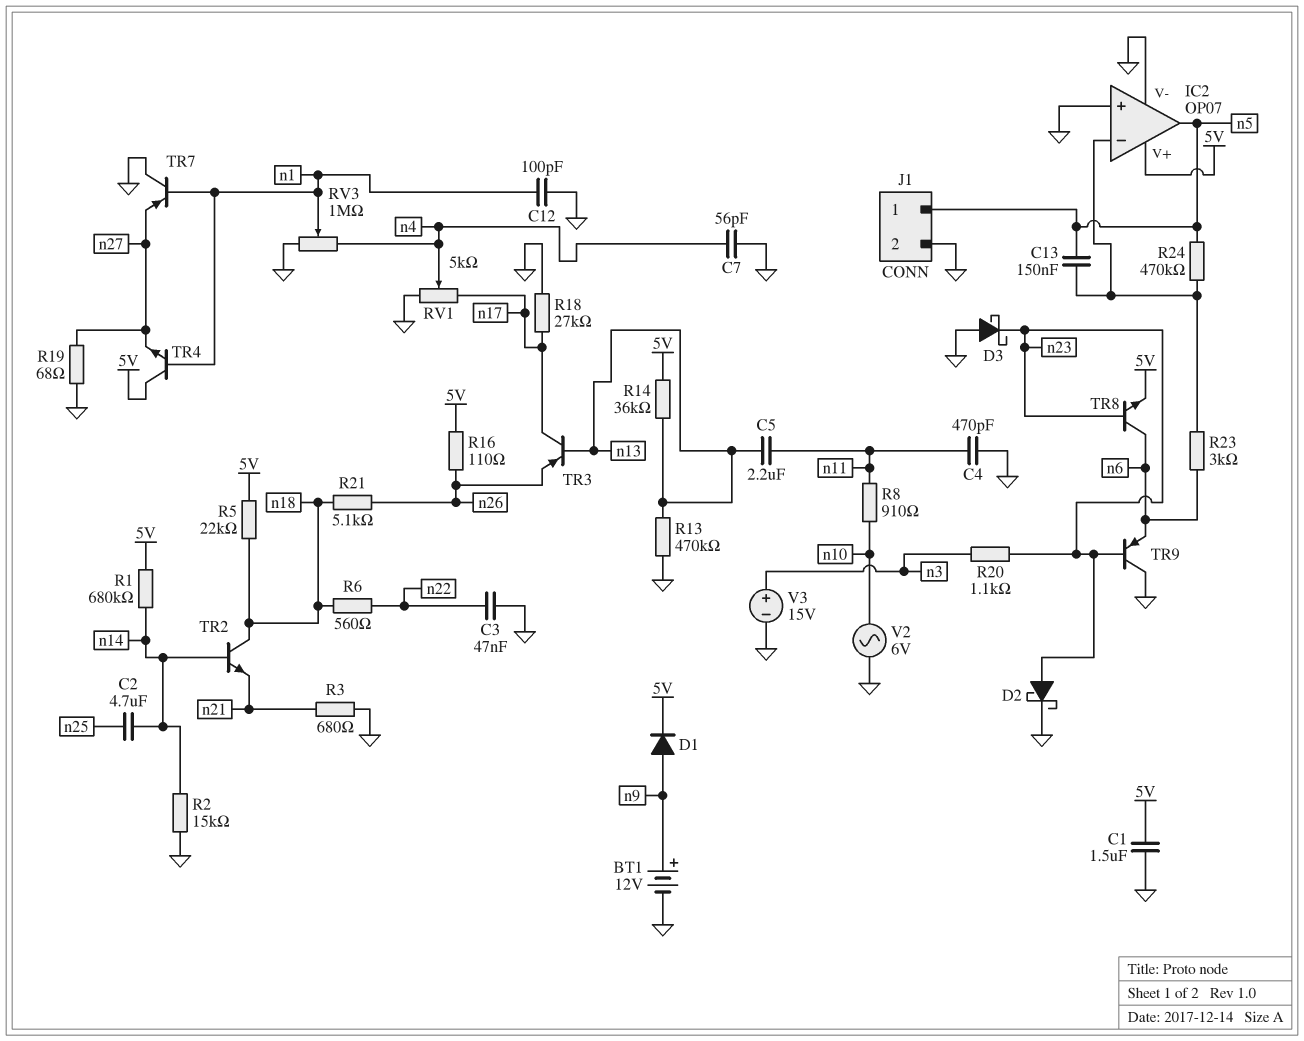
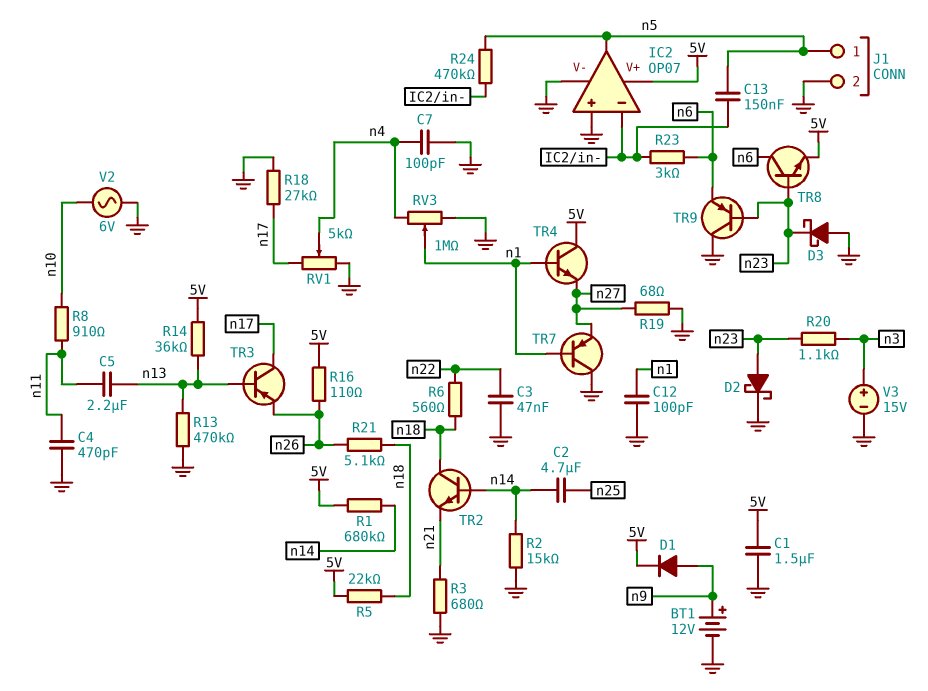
C7: 56pF (GND, n4) -> 100pF (GND, n4)

